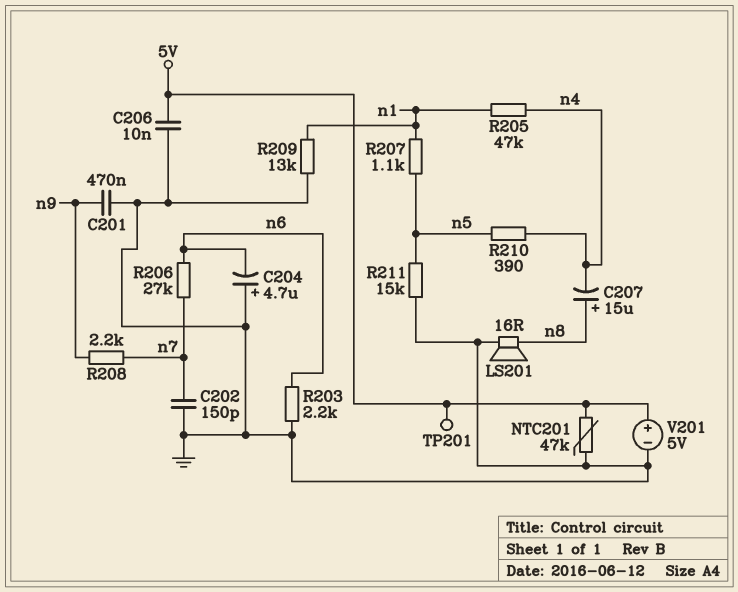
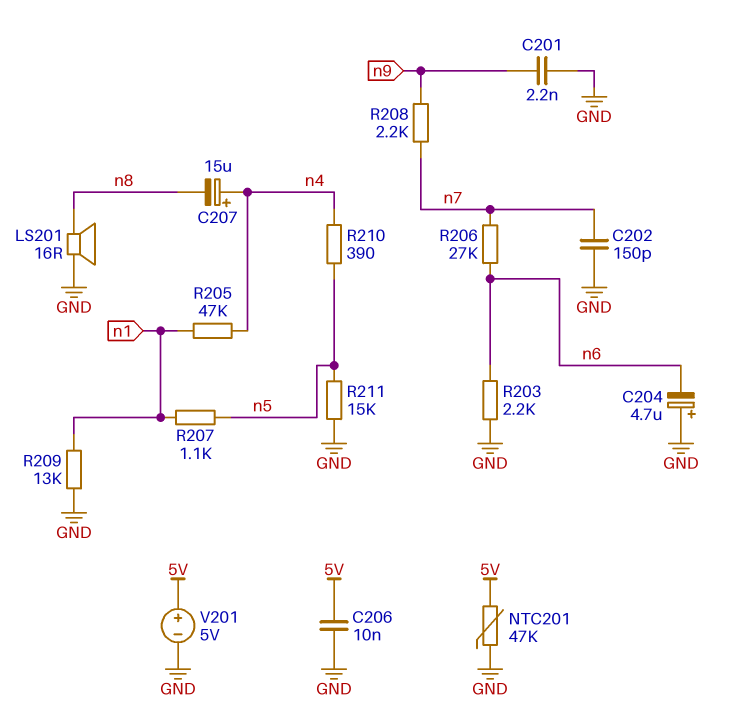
C201: 470nF (GND, n9) -> 2.2nF (GND, n9)
C207: 15uF (plus n8, minus n4) -> 15uF (plus n4, minus n8)
TP201: test point (5V) -> none

